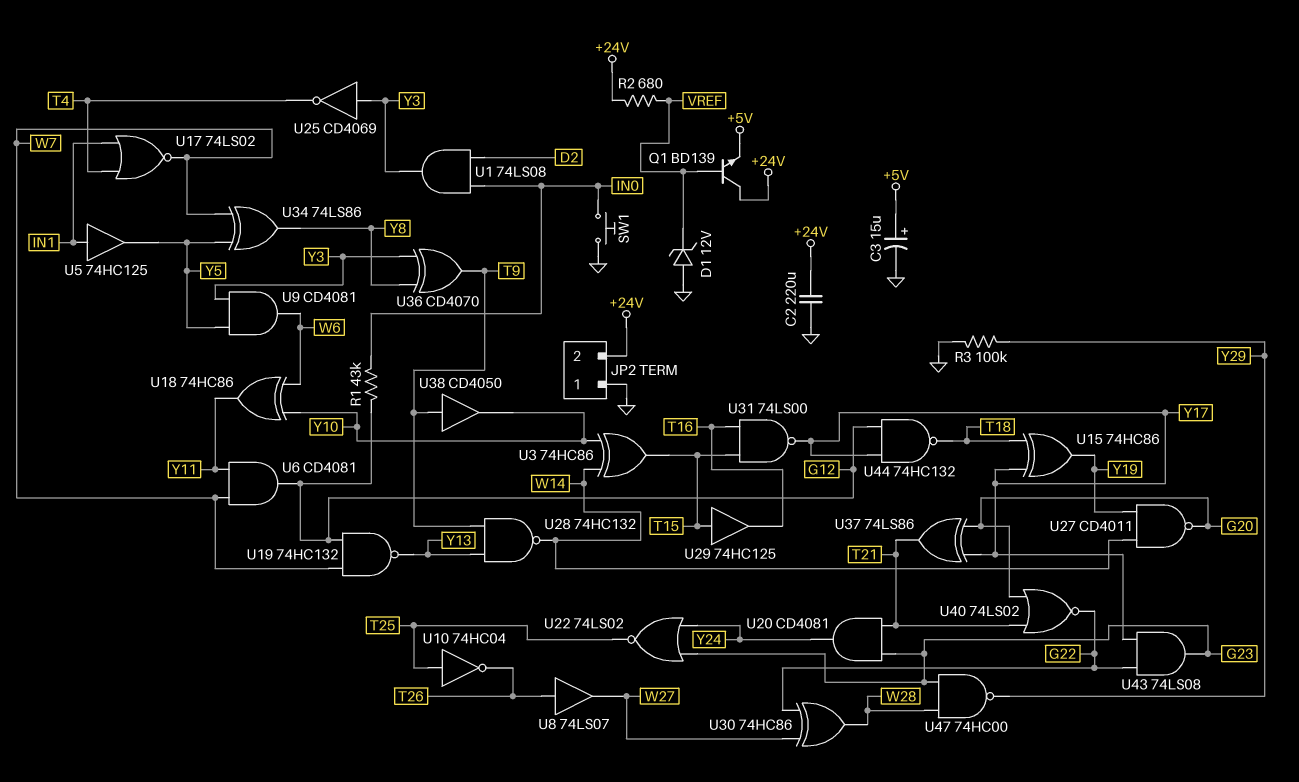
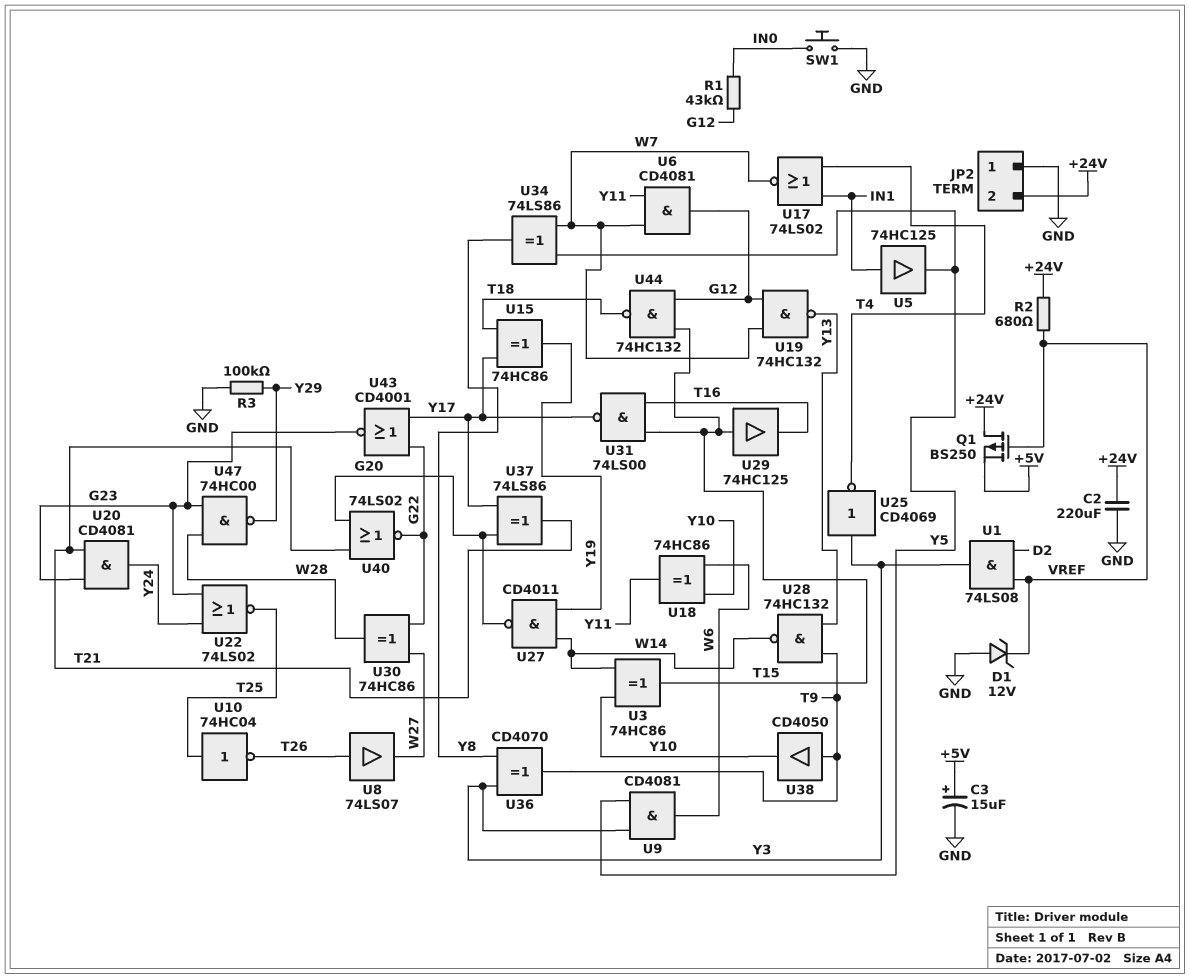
Q1: NPN BD139 (B VREF, C +24V, E +5V) -> PMOS BS250 (G VREF, D +24V, S +5V)
U1: AND 74LS08 (in D2, in IN0, out Y3) -> AND 74LS08 (in D2, in VREF, out Y3)
U43: AND 74LS08 (in G22, in Y17, out G23) -> NOR CD4001 (in G22, in Y17, out G23)
U44: NAND 74HC132 (in G12, in Y17, out T18) -> NAND 74HC132 (in G12, in T15, out T18)

